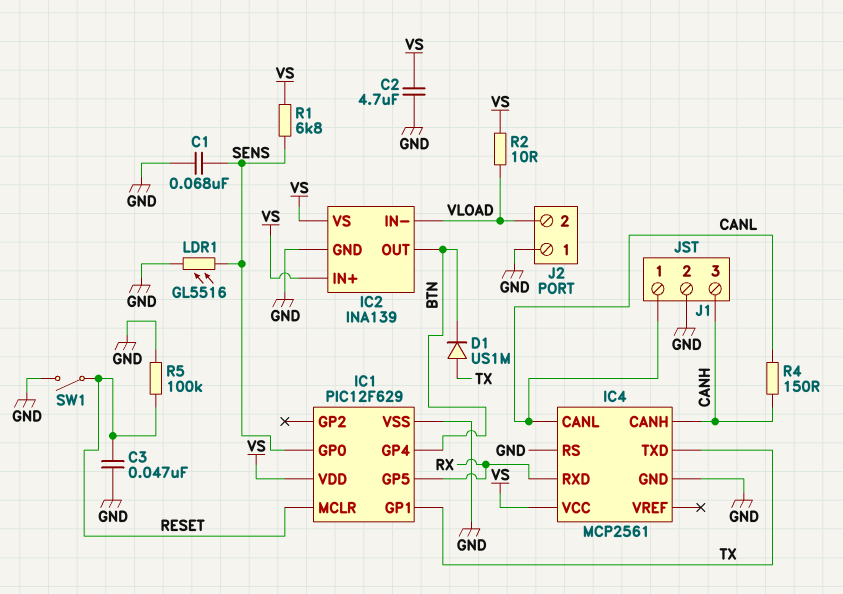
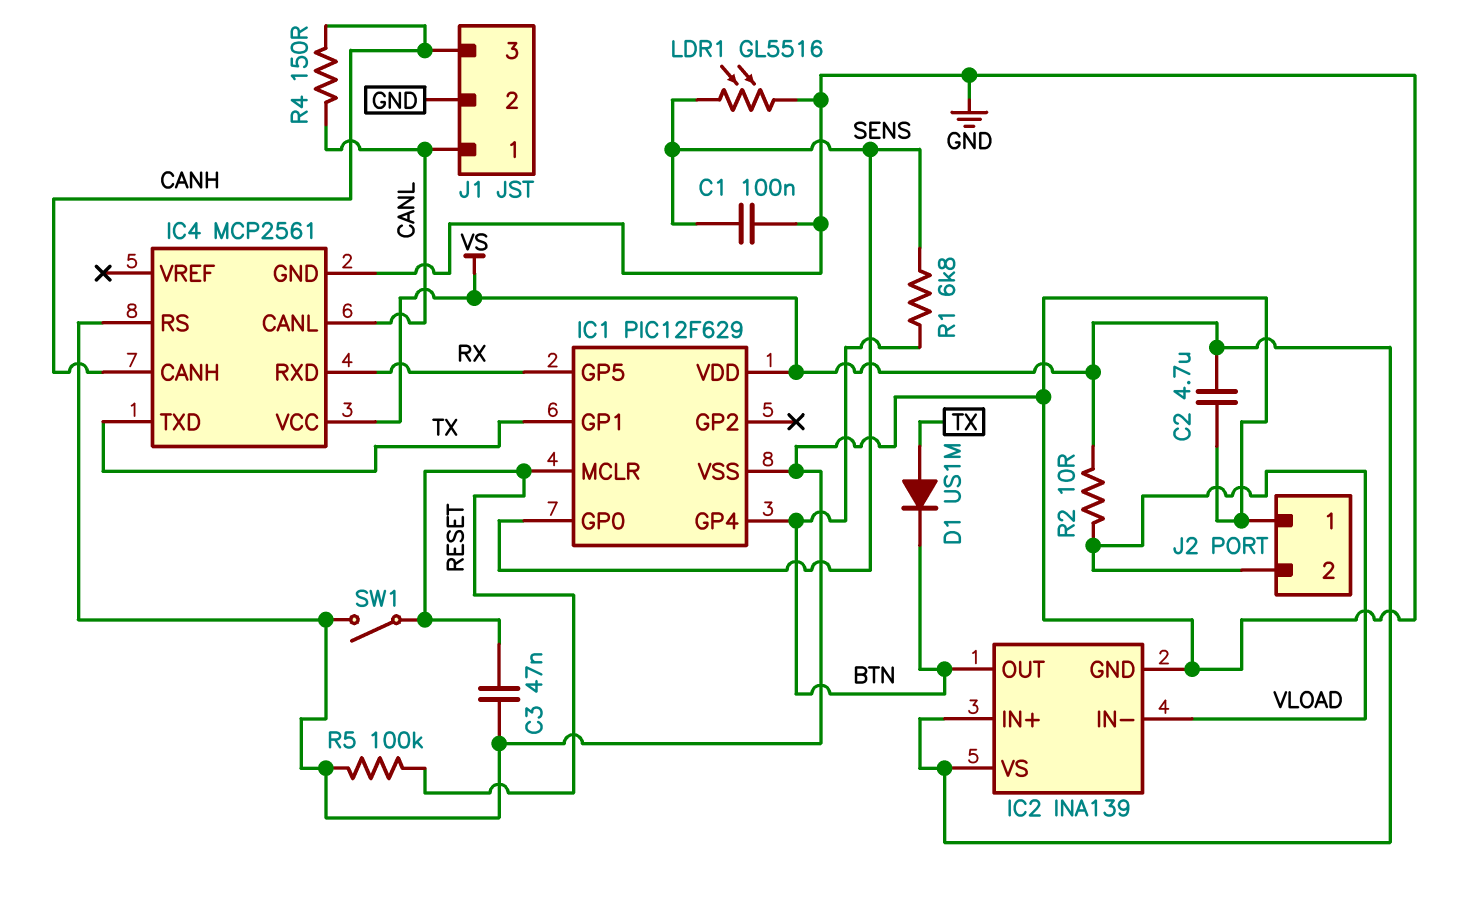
C1: 68nF (GND, SENS) -> 100nF (GND, SENS)
R1: 6.8k (SENS, VS) -> 6.8k (BTN, SENS)

